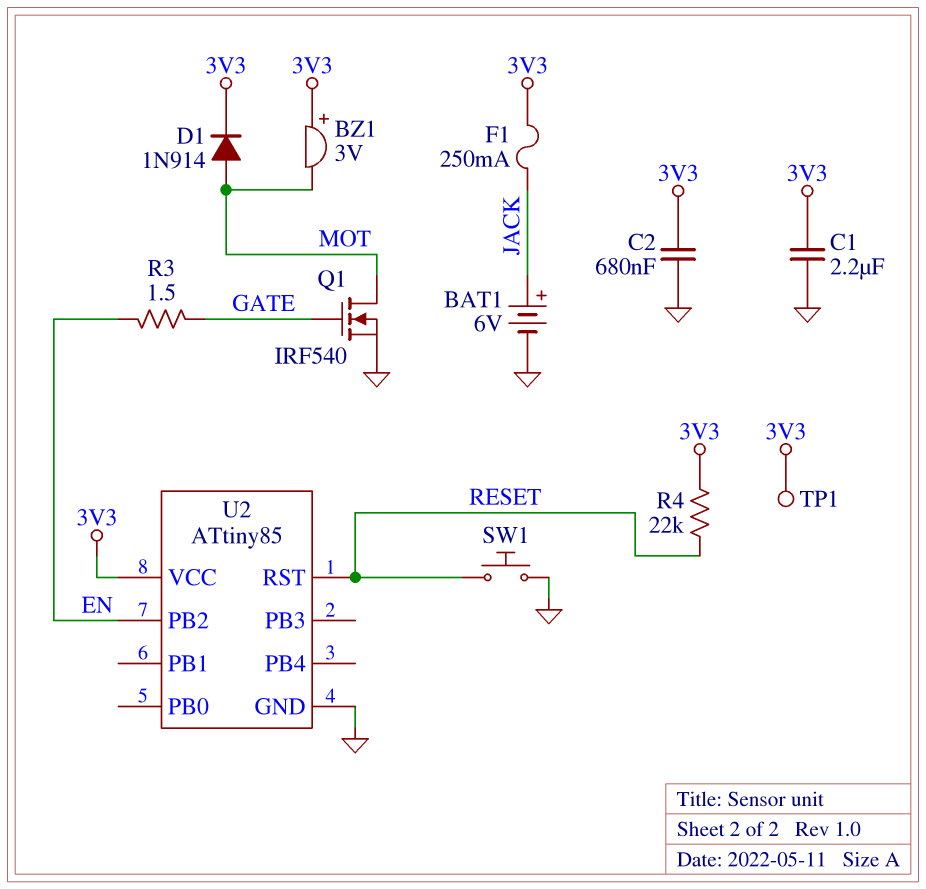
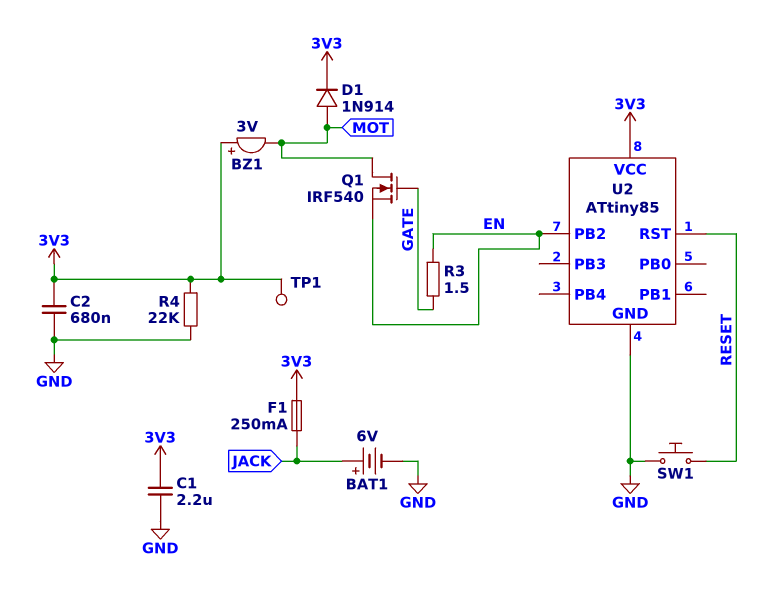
Q1: NMOS IRF540 (G GATE, D MOT, S GND) -> NMOS IRF540 (G GATE, D MOT, S EN)
R4: 22k (3V3, RESET) -> 22k (3V3, GND)

